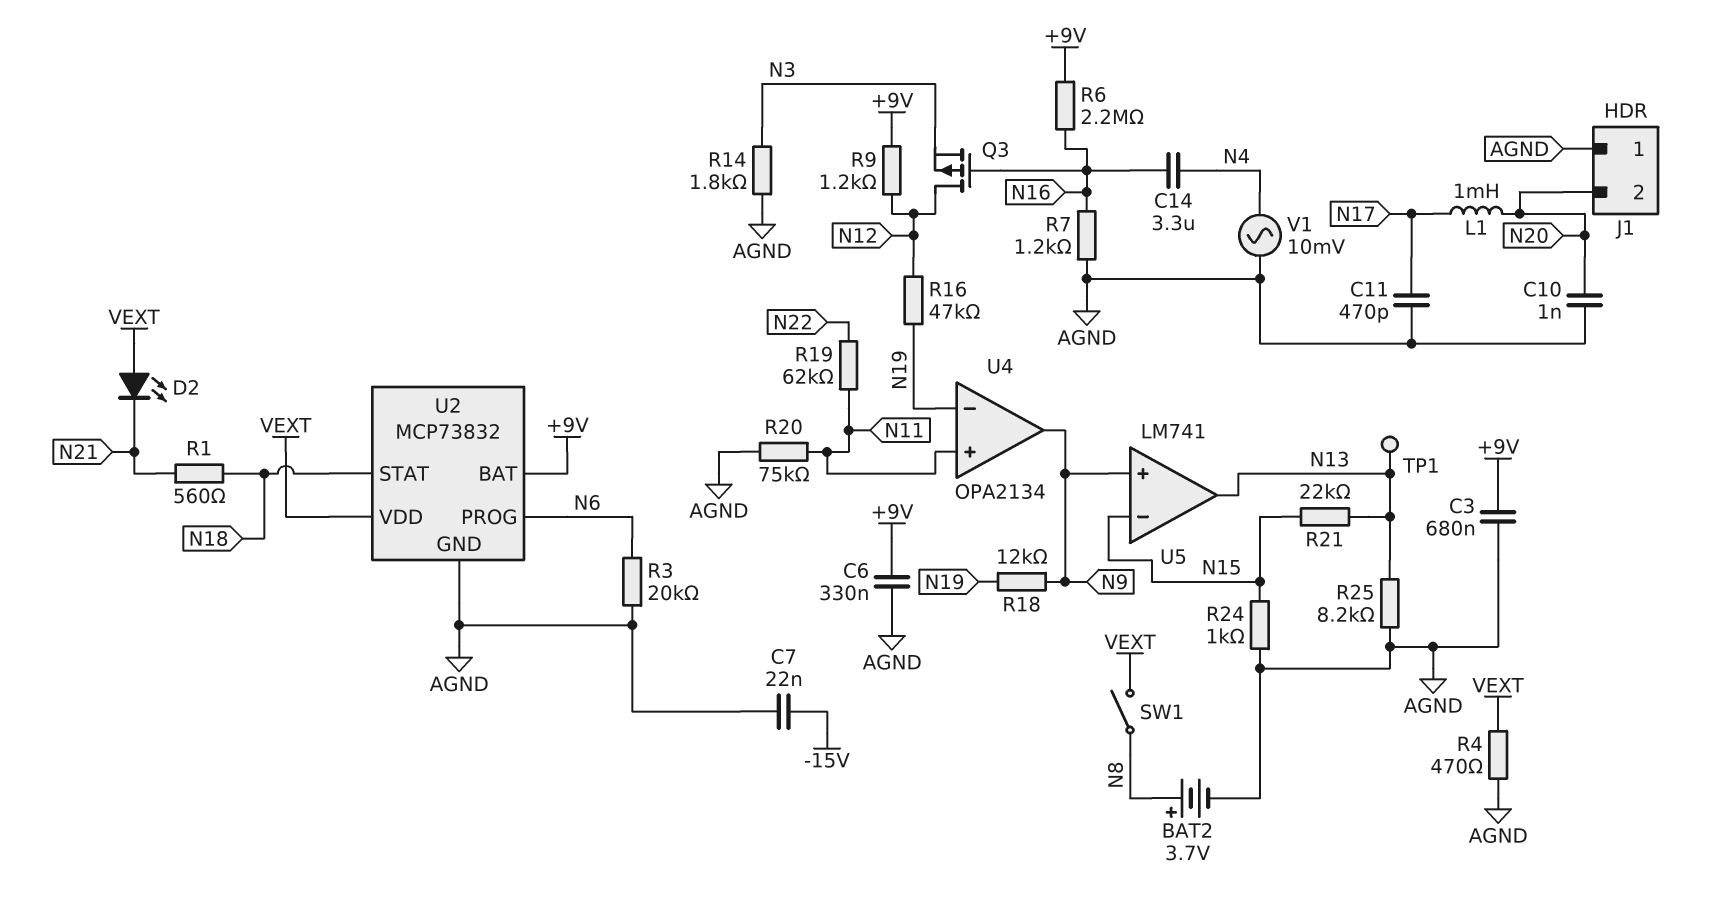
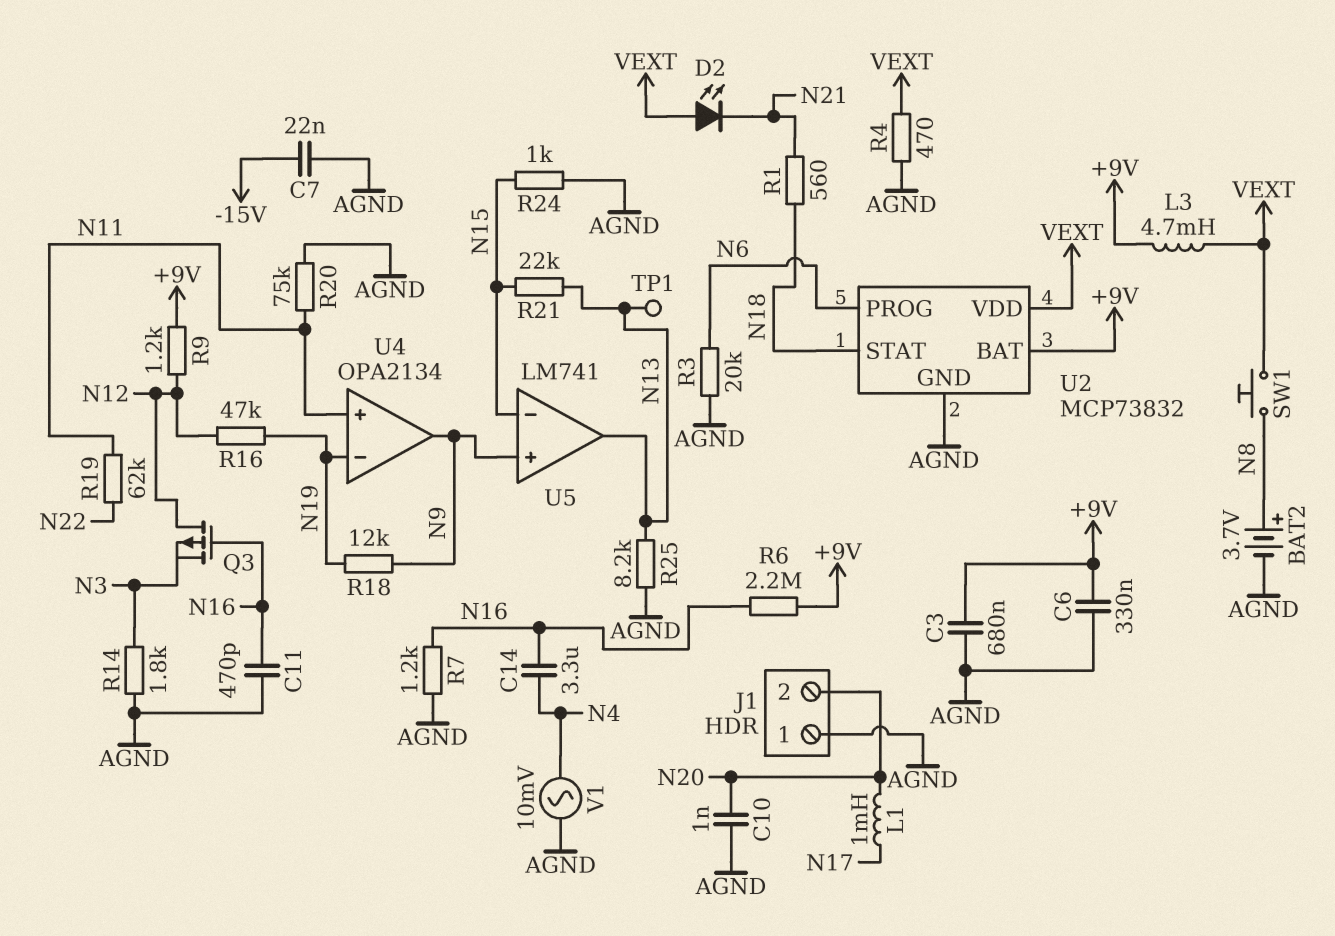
C11: 470pF (AGND, N17) -> 470pF (AGND, N16)
L3: none -> 4.7mH (+9V, VEXT)
SW1: switch (N8, VEXT) -> button (N8, VEXT)

